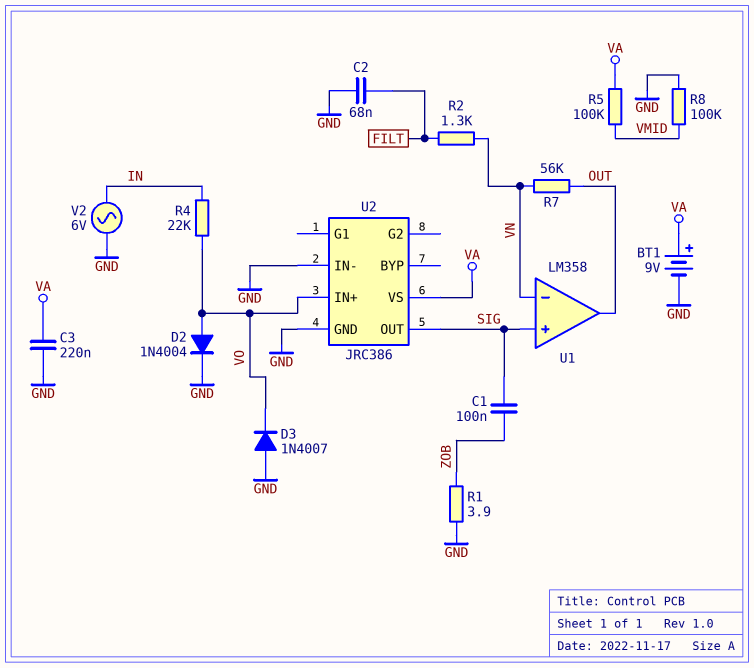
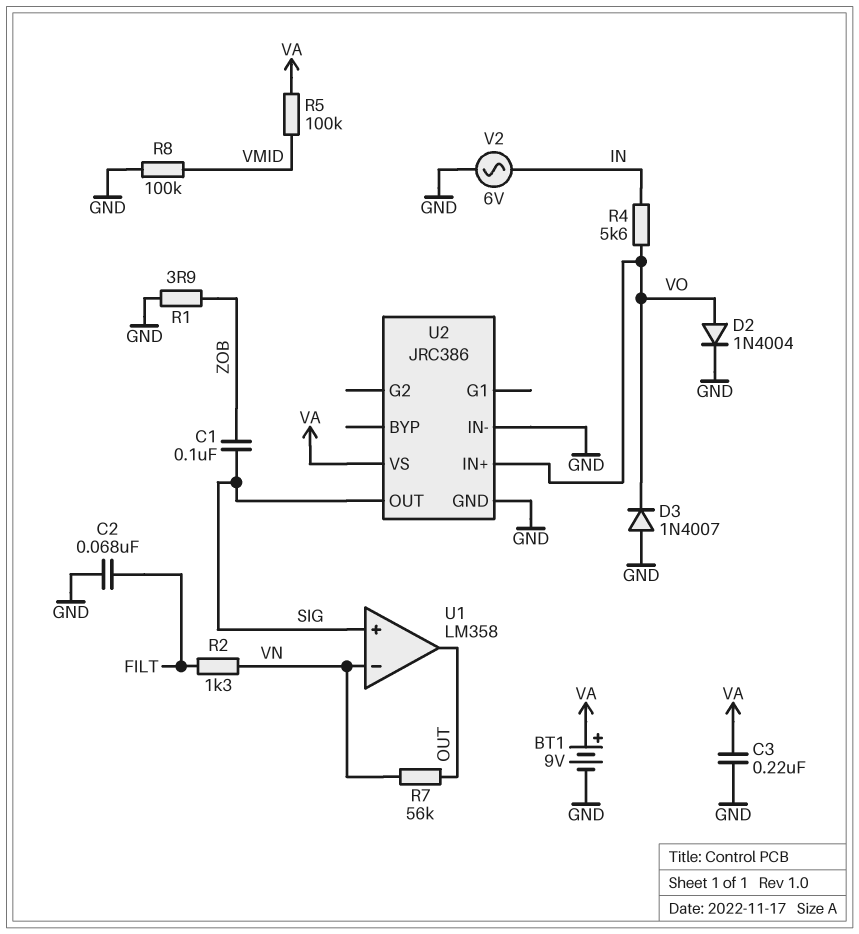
R4: 22k (IN, VO) -> 5.6k (IN, VO)

